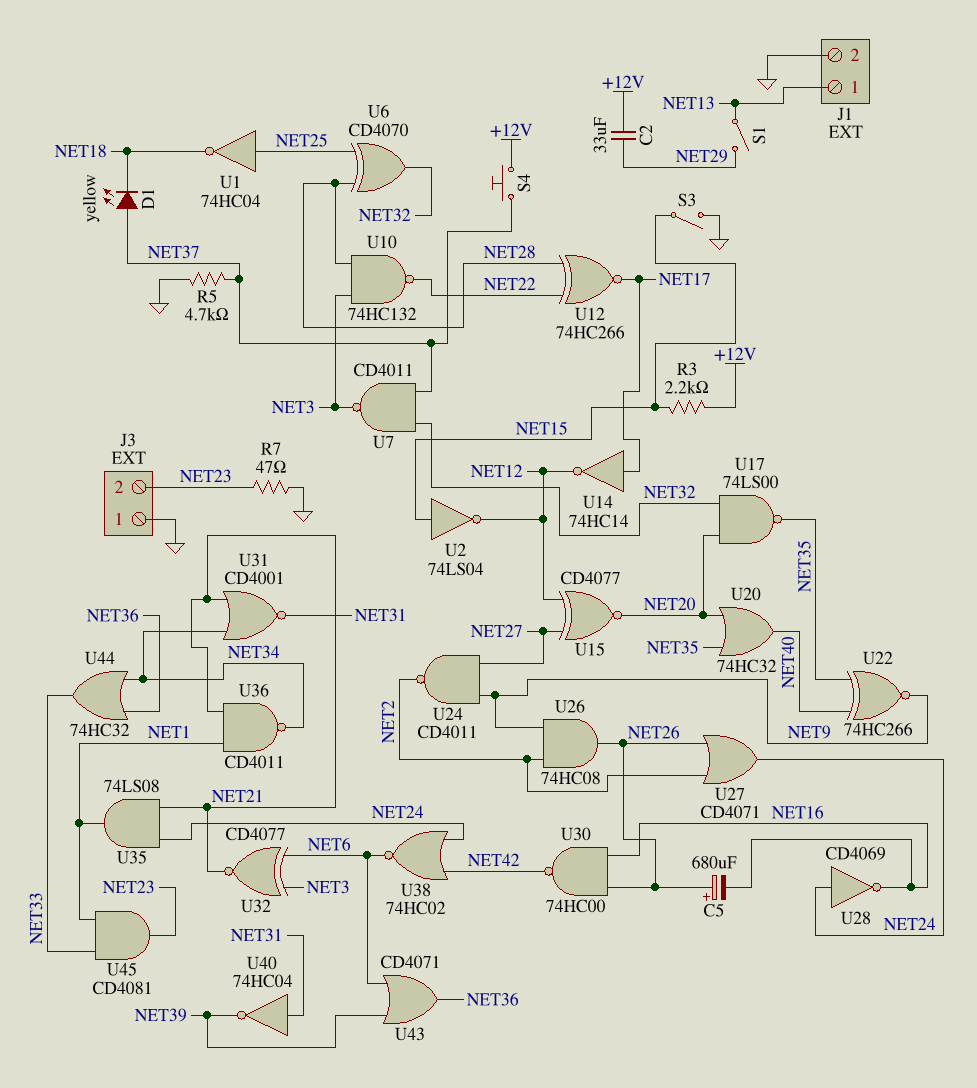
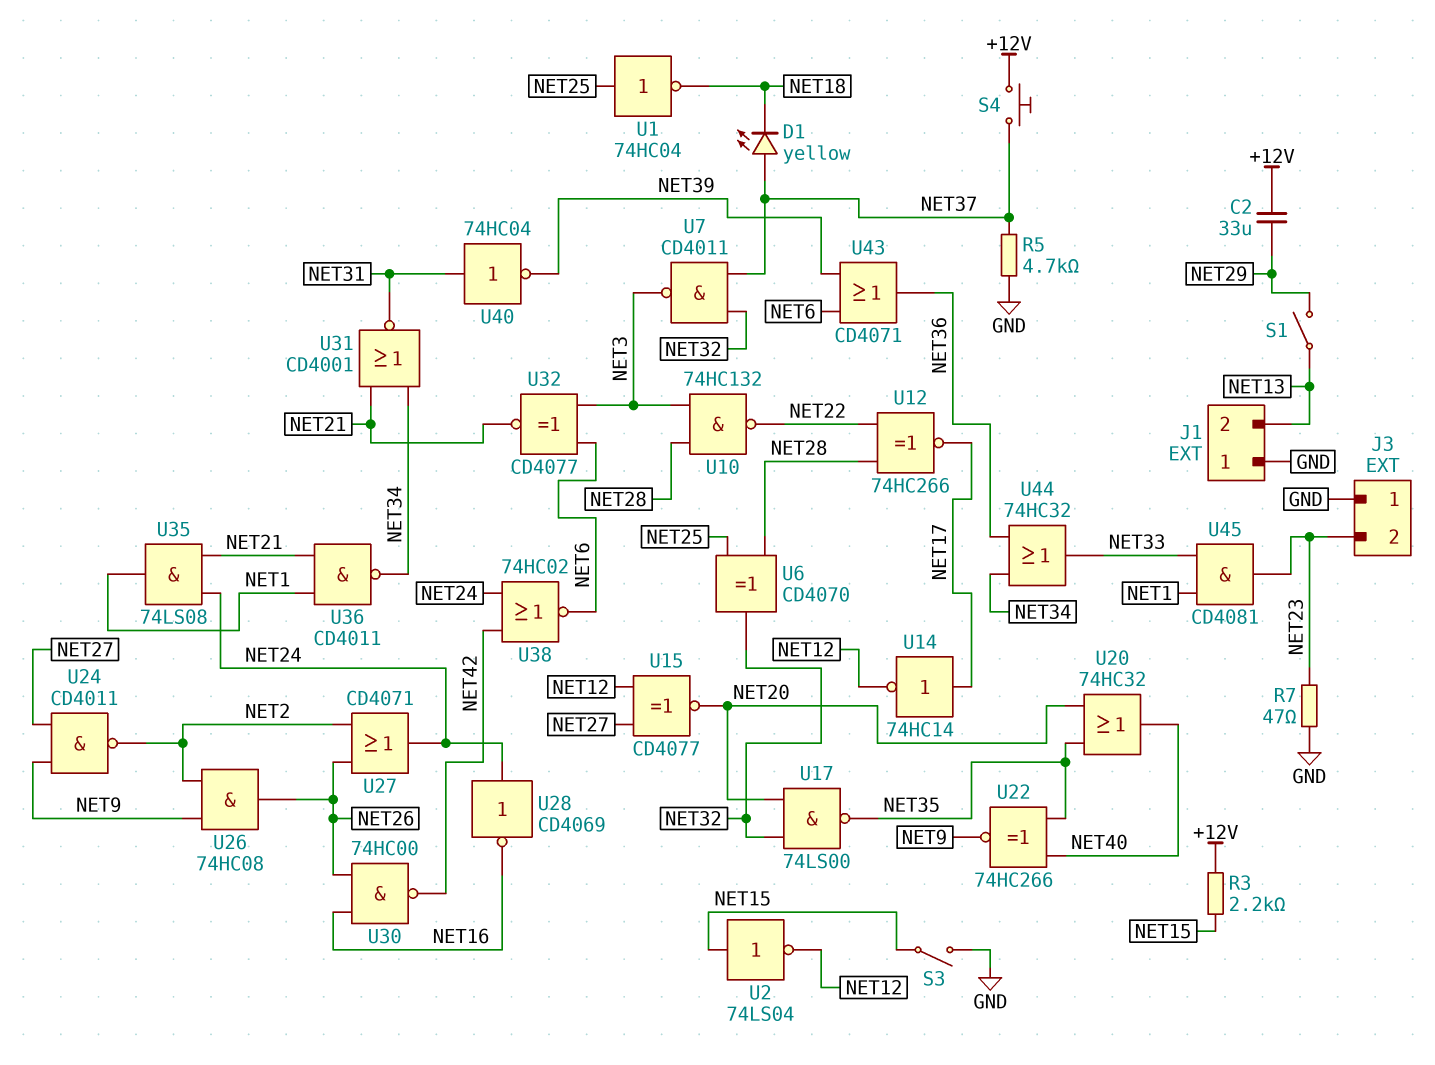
C5: 680uF (plus NET26, minus NET16) -> none
J1 pin 1: NET13 -> GND
J1 pin 2: GND -> NET13

